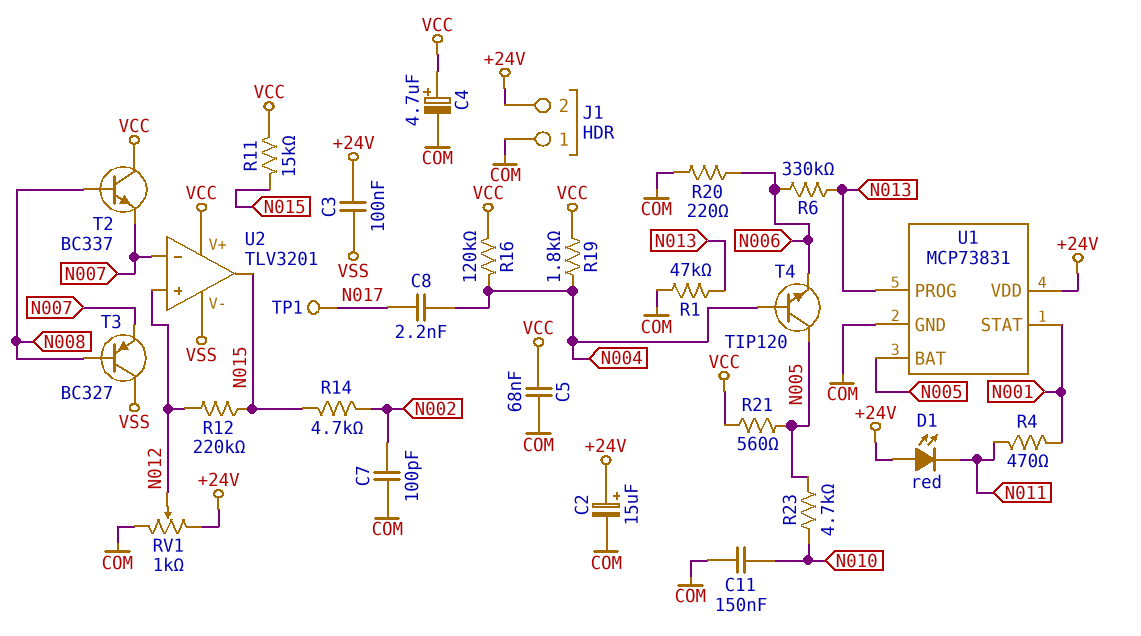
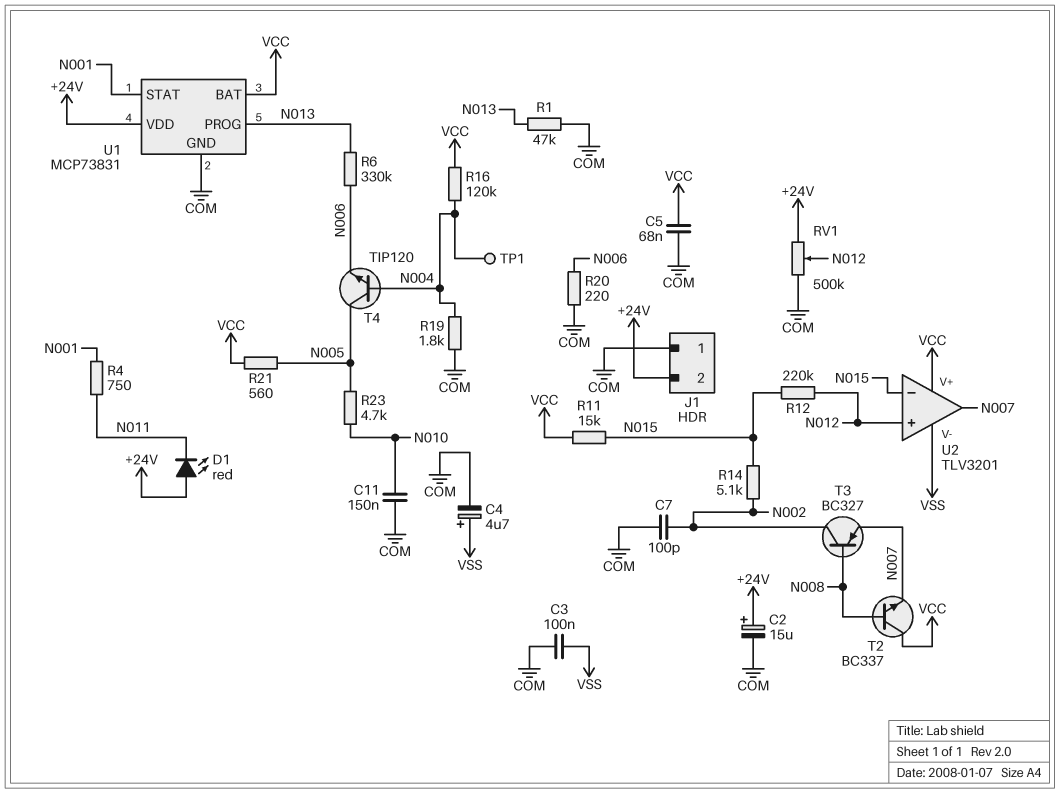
C3: 100nF (+24V, VSS) -> 100nF (COM, VSS)
C4: 4.7uF (plus VCC, minus COM) -> 4.7uF (plus VSS, minus COM)
C8: 2.2nF (N004, N017) -> none
R4: 470 (N001, N011) -> 750 (N001, N011)
R14: 4.7k (N002, N015) -> 5.1k (N002, N015)
R19: 1.8k (N004, VCC) -> 1.8k (COM, N004)
RV1: 1k (+24V, COM, wiper N012) -> 500k (+24V, COM, wiper N012)
T3: PNP BC327 (B N008, C VSS, E N007) -> PNP BC327 (B N008, C N002, E N007)
TP1: test point (N017) -> test point (N004)
U1 pin BAT: N005 -> VCC
U2 pin in-: N007 -> N015
U2 pin out: N015 -> N007

